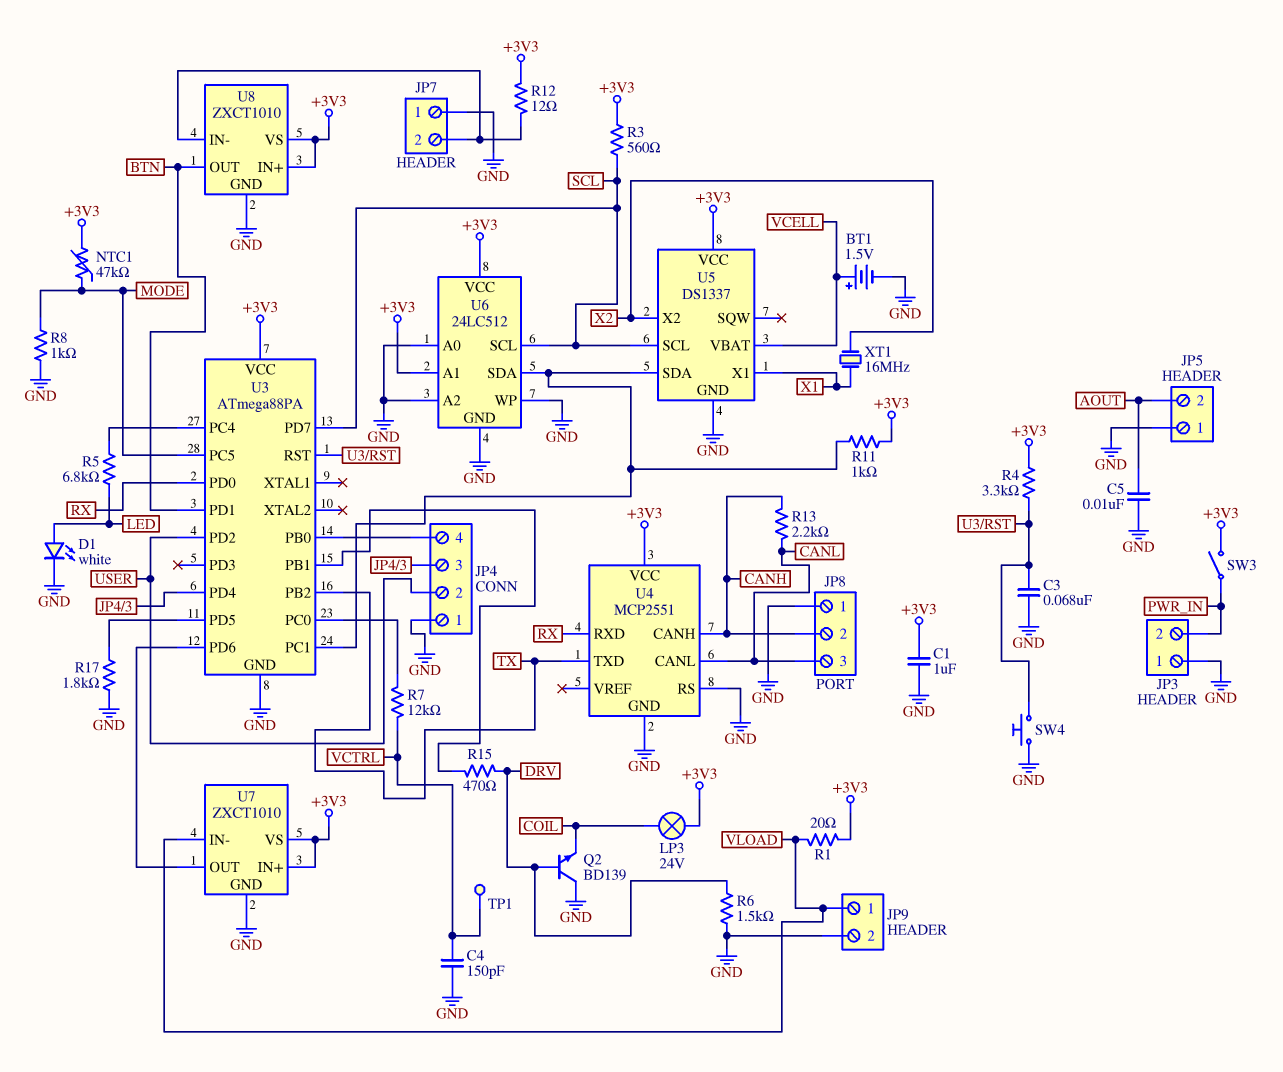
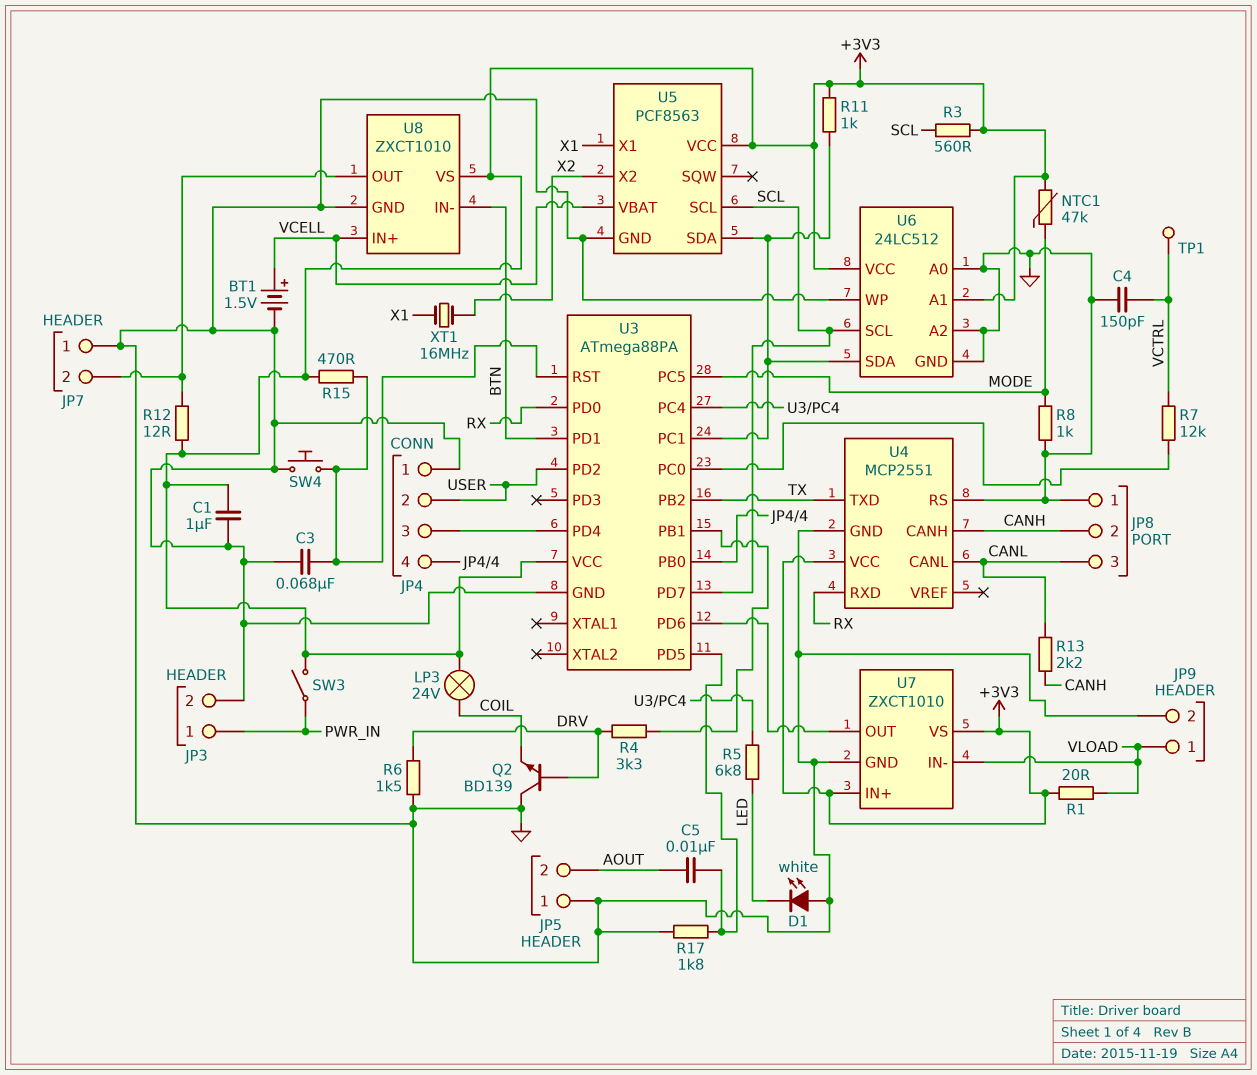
C5: 10nF (AOUT, GND) -> 10nF (AOUT, U3/PD5)
D1: LED white (A LED, K GND) -> LED white (A GND, K LED)
JP3 pin 1: GND -> PWR_IN
JP3 pin 2: PWR_IN -> GND
R4: 3.3k (+3V3, U3/RST) -> 3.3k (DRV, U3/PB1)
R15: 470 (DRV, U3/PB1) -> 470 (+3V3, U3/RST)
U5: DS1337 -> PCF8563
U8 pin IN+: +3V3 -> VCELL
U8 pin IN-: JP7/2 -> BTN
U8 pin OUT: BTN -> JP7/2

